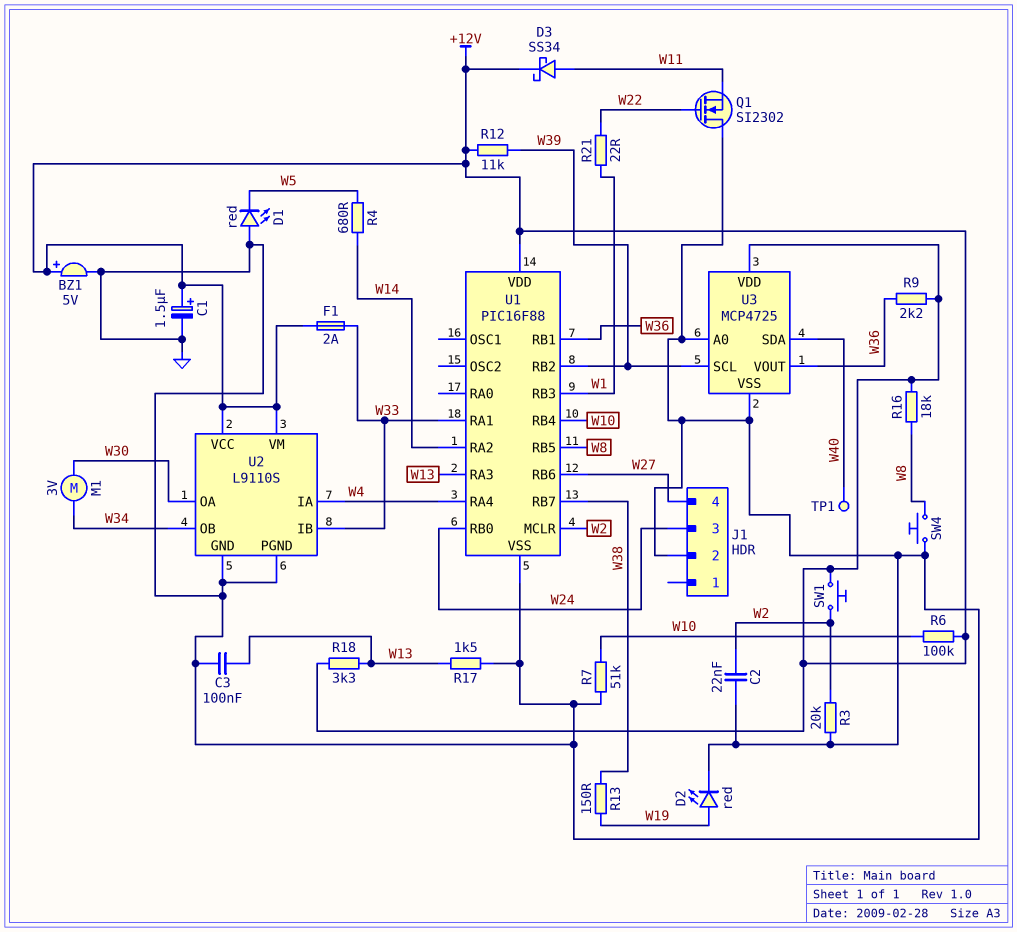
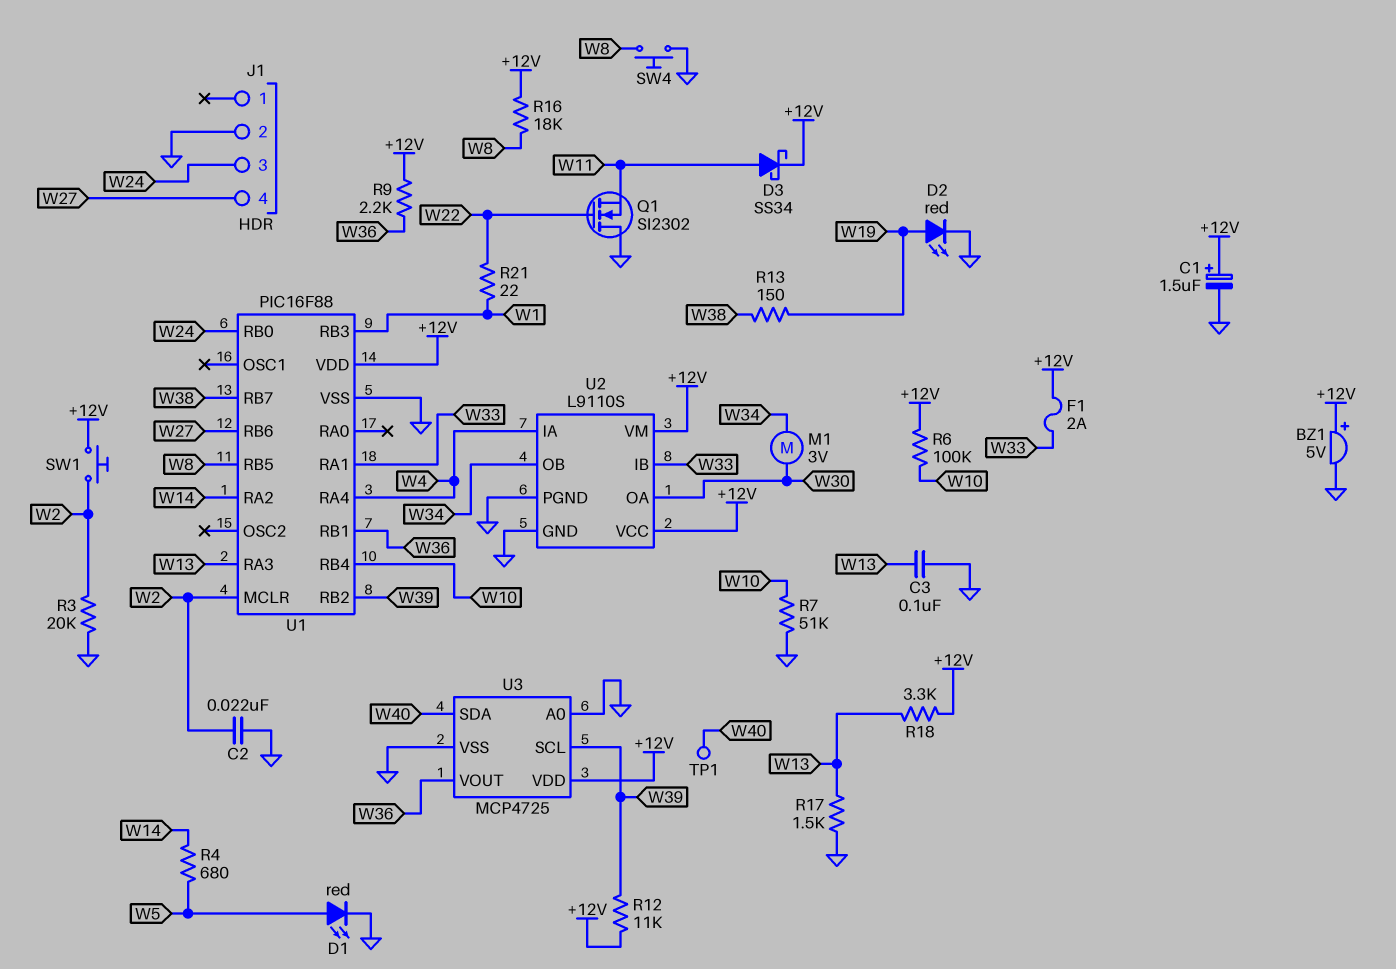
D1: LED red (A GND, K W5) -> LED red (A W5, K GND)

